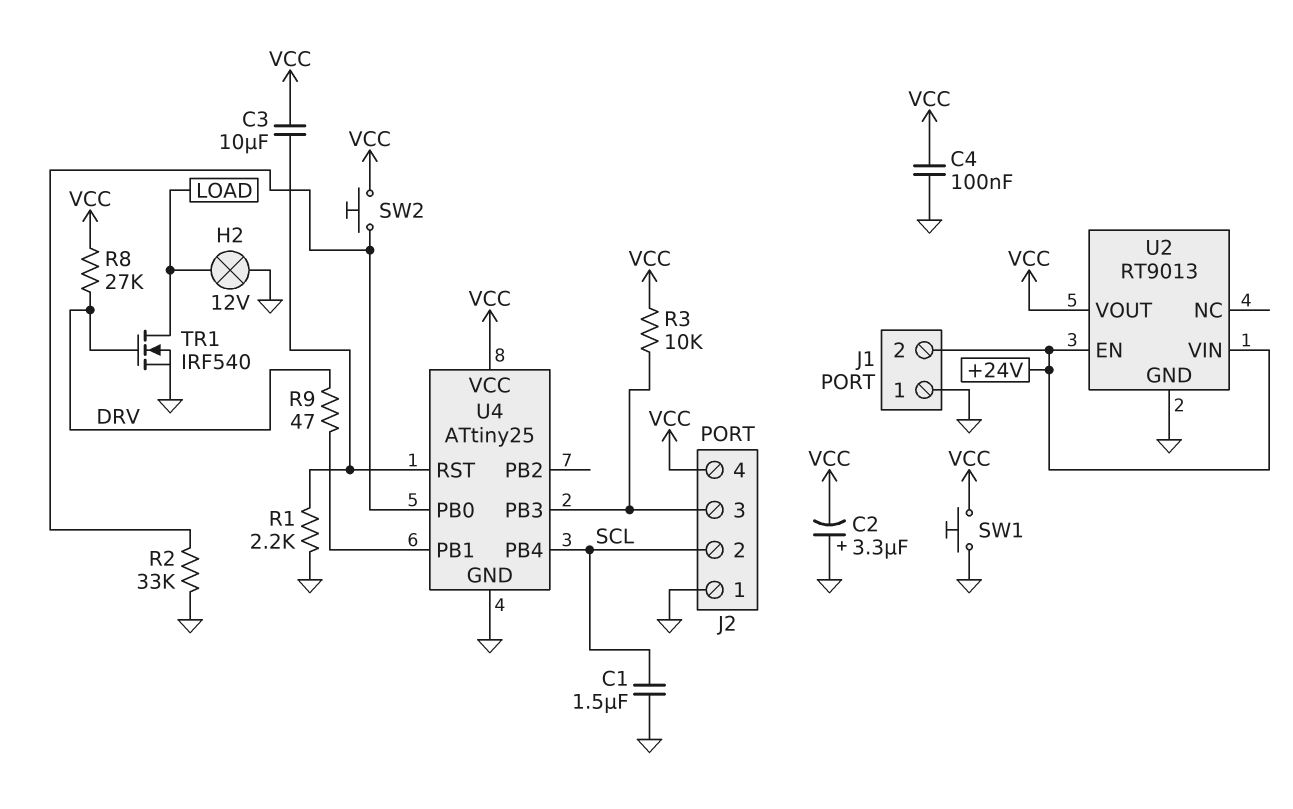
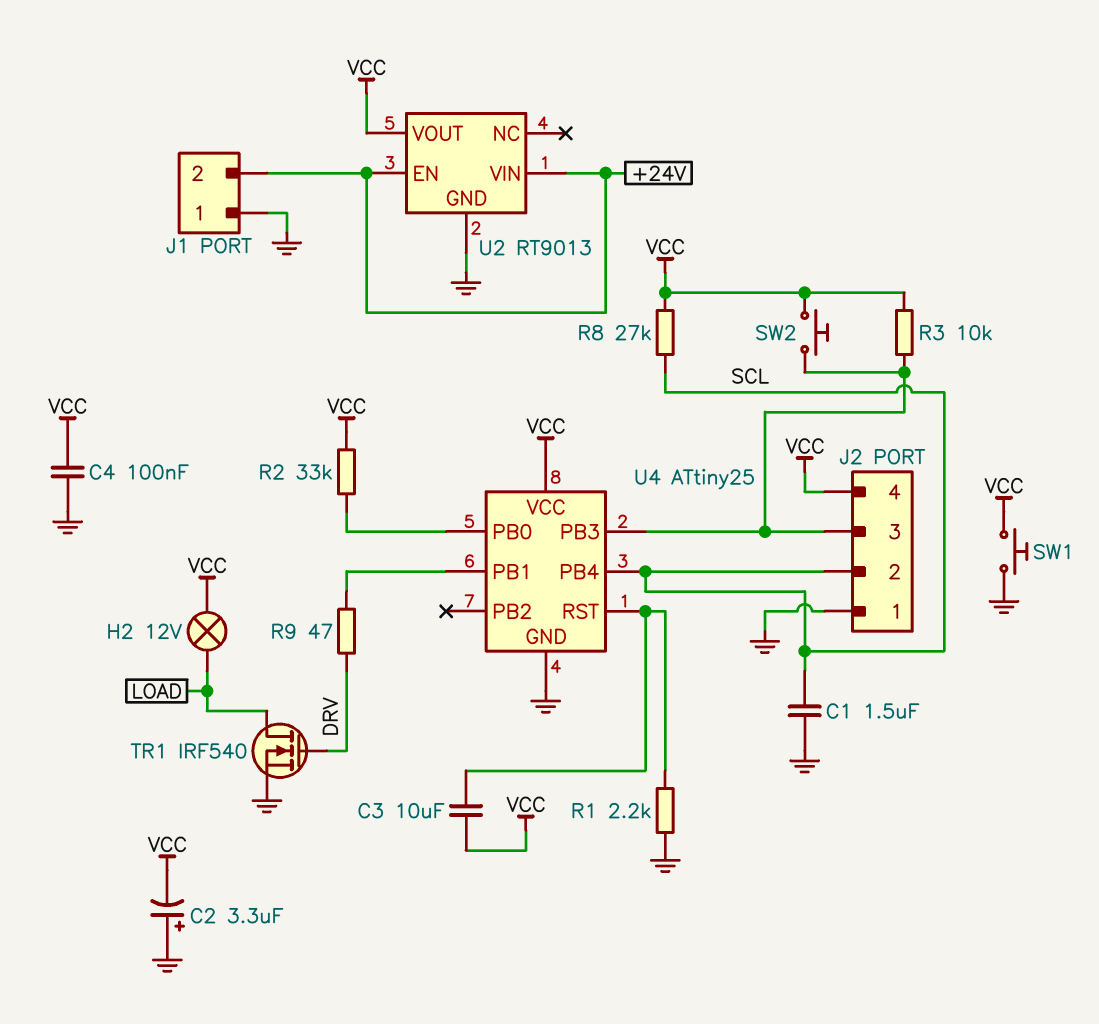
H2: lamp 12V (GND, LOAD) -> lamp 12V (LOAD, VCC)
R2: 33k (GND, U4/PB0) -> 33k (U4/PB0, VCC)
R8: 27k (DRV, VCC) -> 27k (SCL, VCC)
SW2: button (U4/PB0, VCC) -> button (J2/3, VCC)

